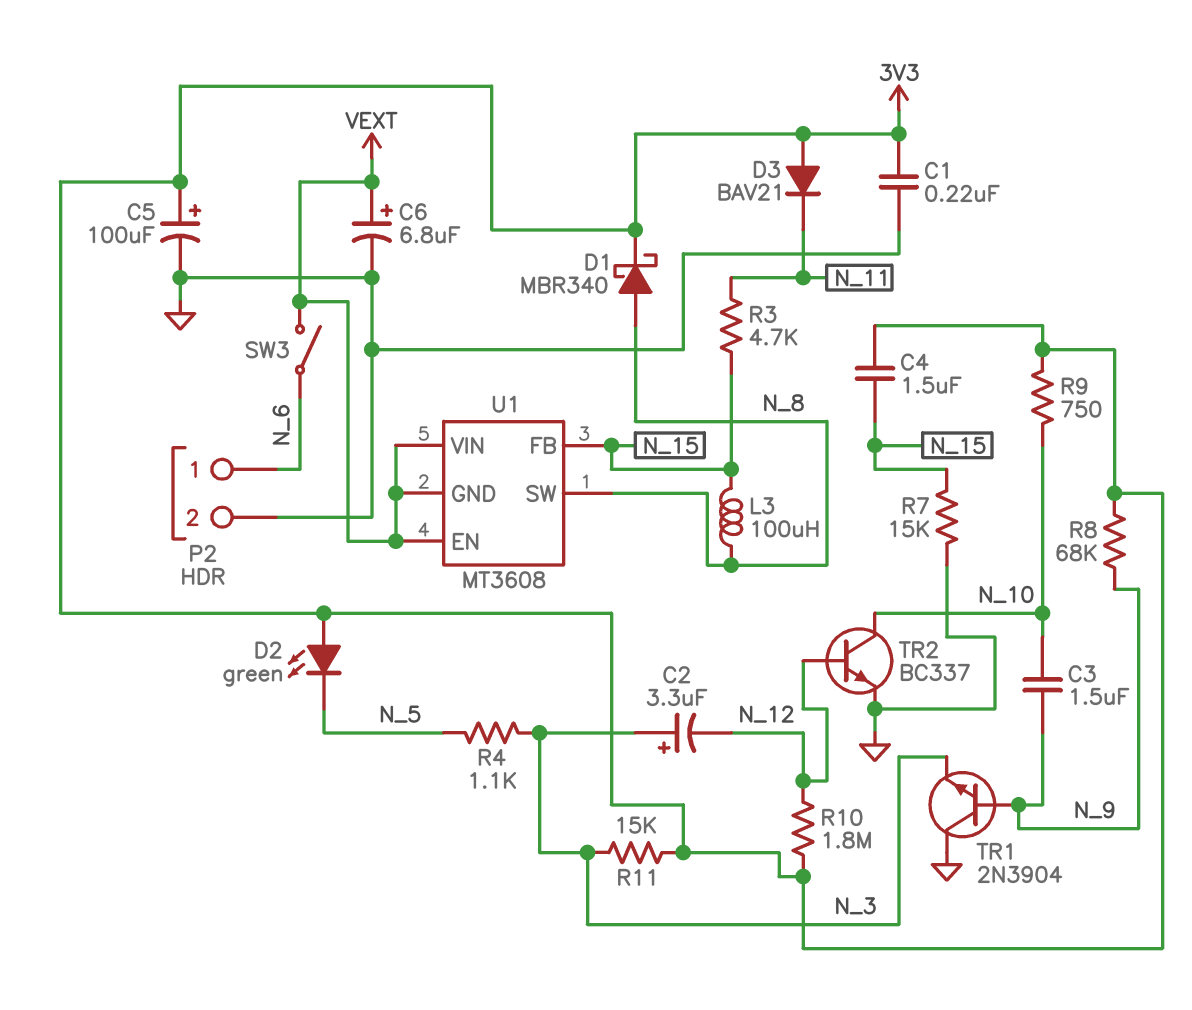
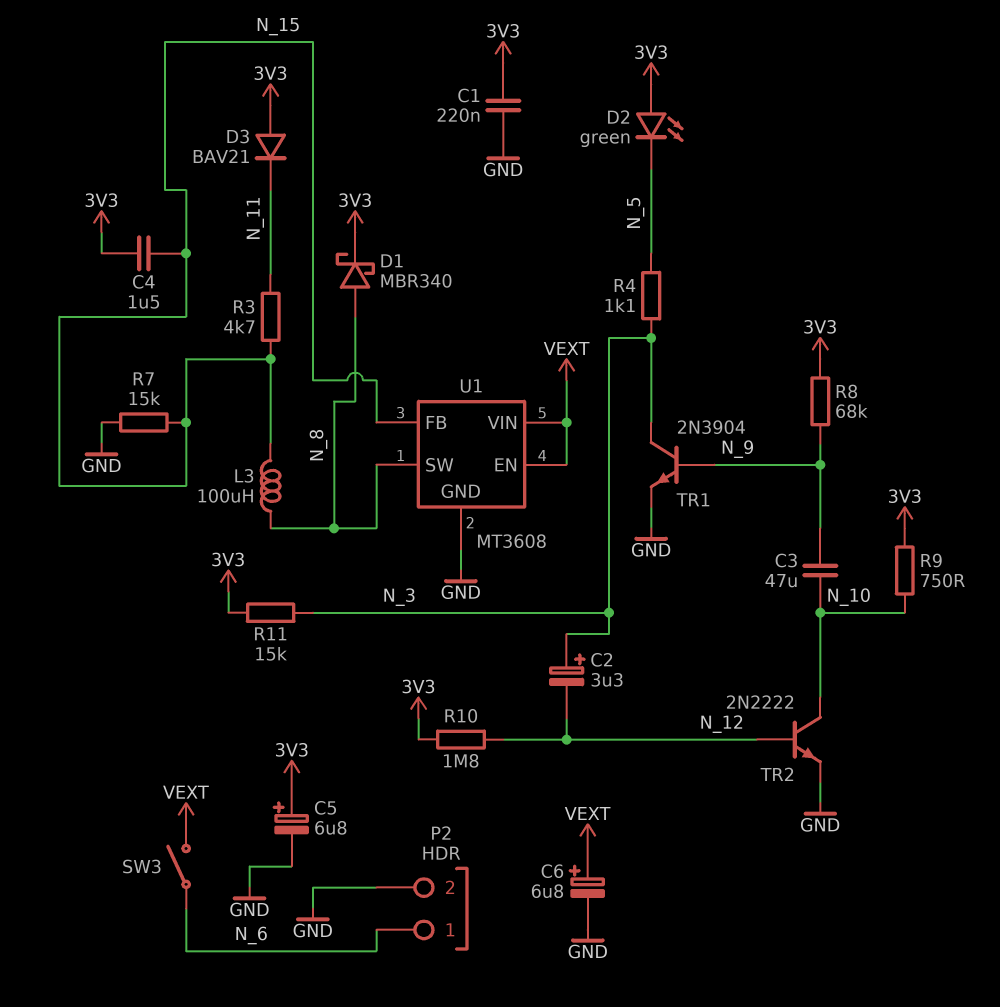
C3: 1.5uF (N_9, N_10) -> 47uF (N_9, N_10)
C5: 100uF (plus 3V3, minus GND) -> 6.8uF (plus 3V3, minus GND)
TR1: NPN 2N3904 (B N_9, C GND, E N_3) -> NPN 2N3904 (B N_9, C N_3, E GND)
TR2: NPN BC337 (B N_12, C N_10, E GND) -> NPN 2N2222 (B N_12, C N_10, E GND)
U1 pin GND: VEXT -> GND

